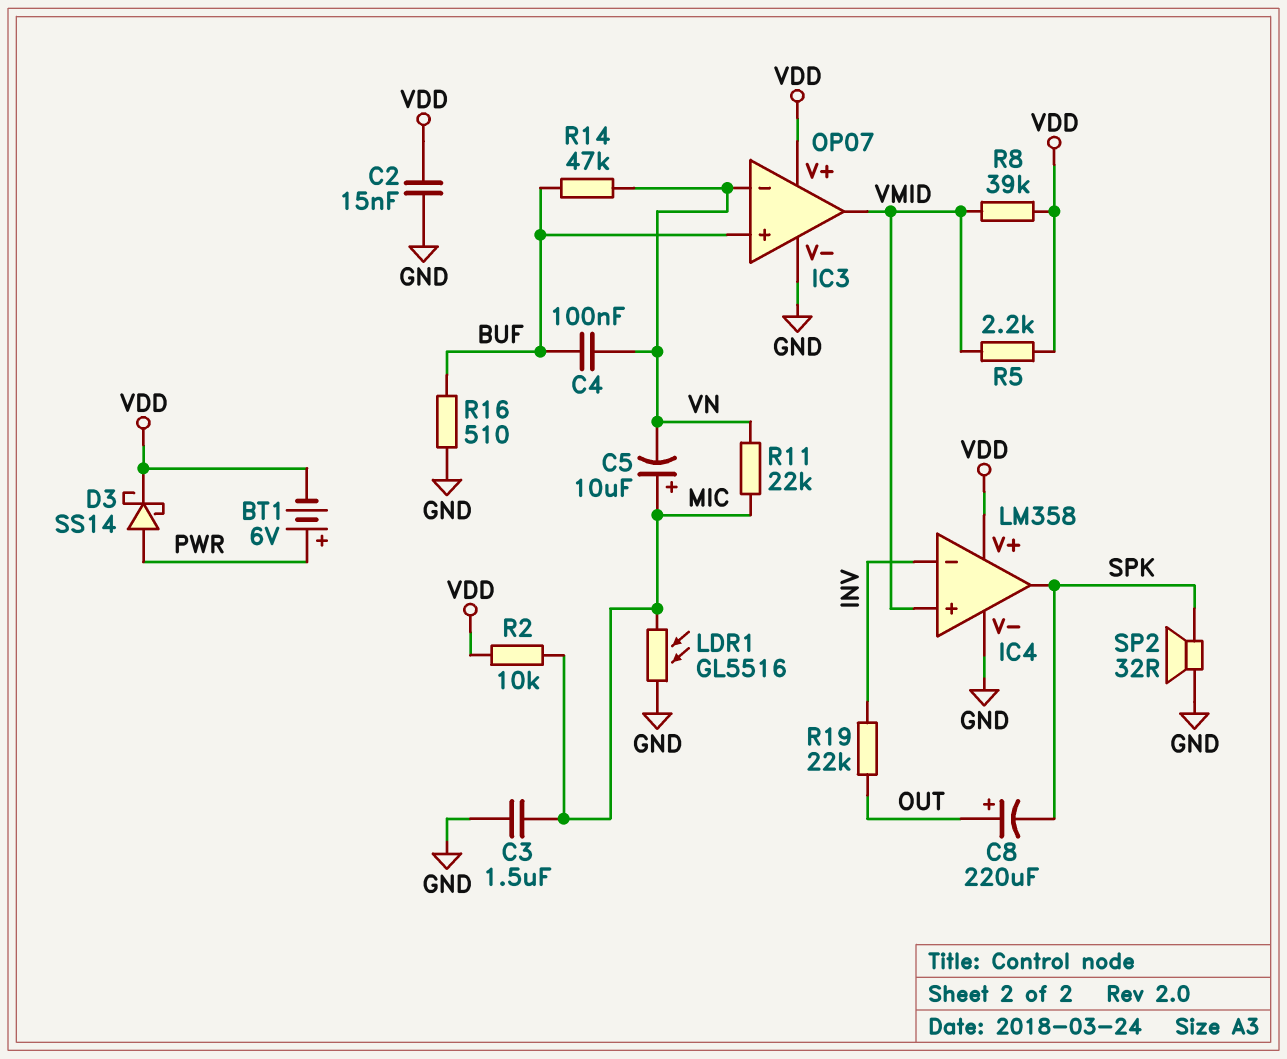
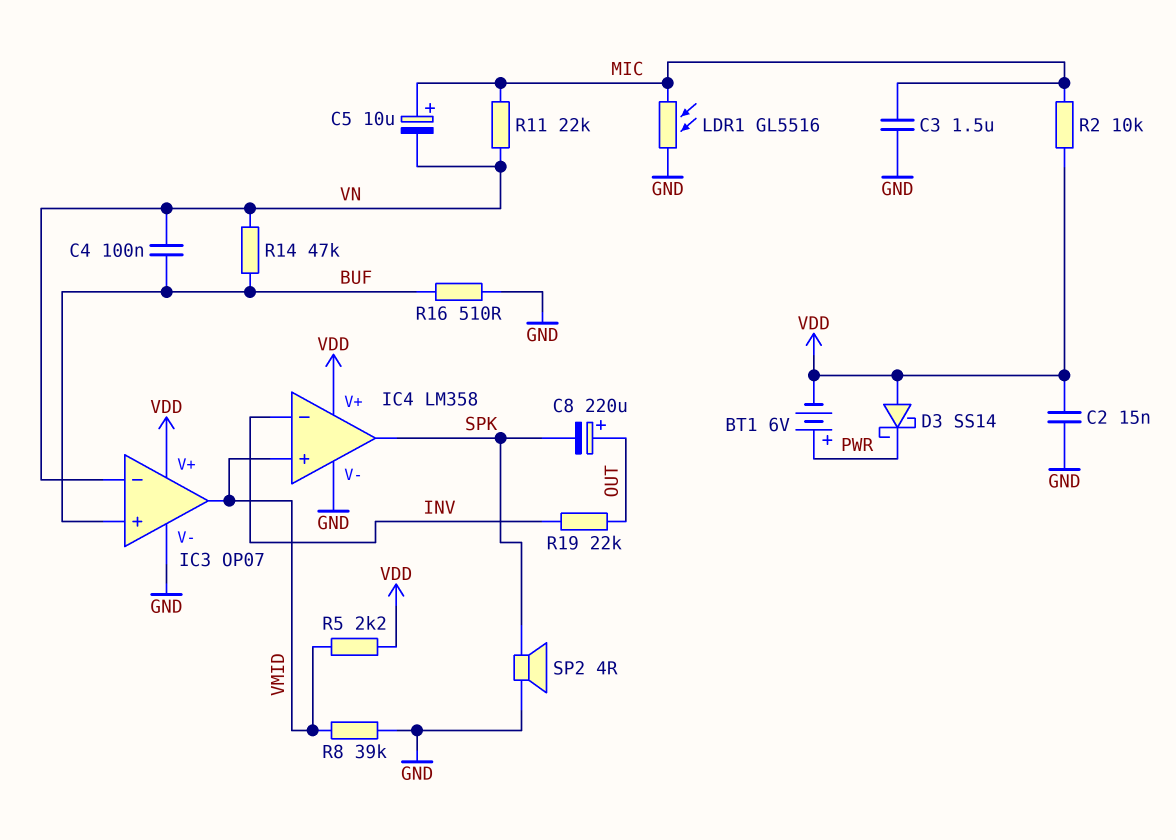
D3: schottky SS14 (A PWR, K VDD) -> schottky SS14 (A VDD, K PWR)
R8: 39k (VDD, VMID) -> 39k (GND, VMID)
SP2: speaker 32R (GND, SPK) -> speaker 4R (GND, SPK)

